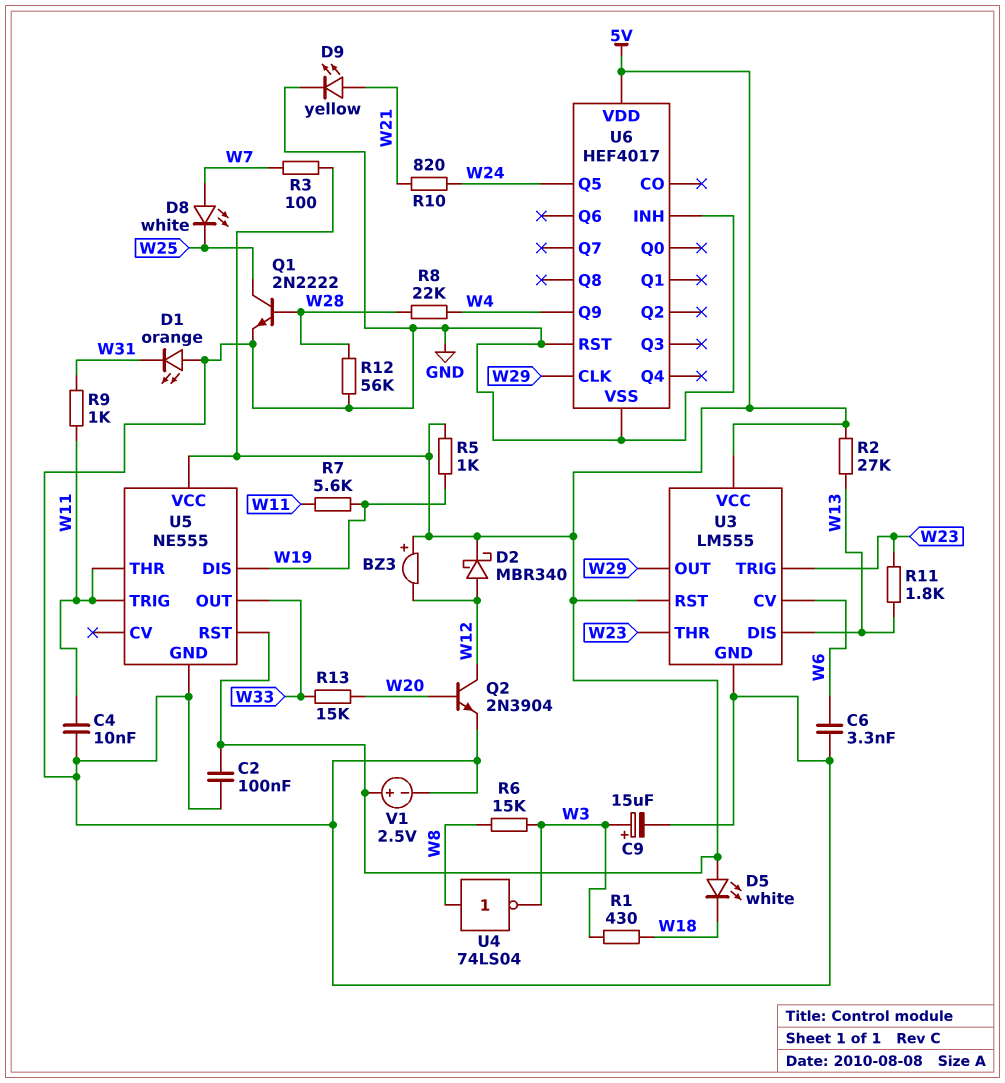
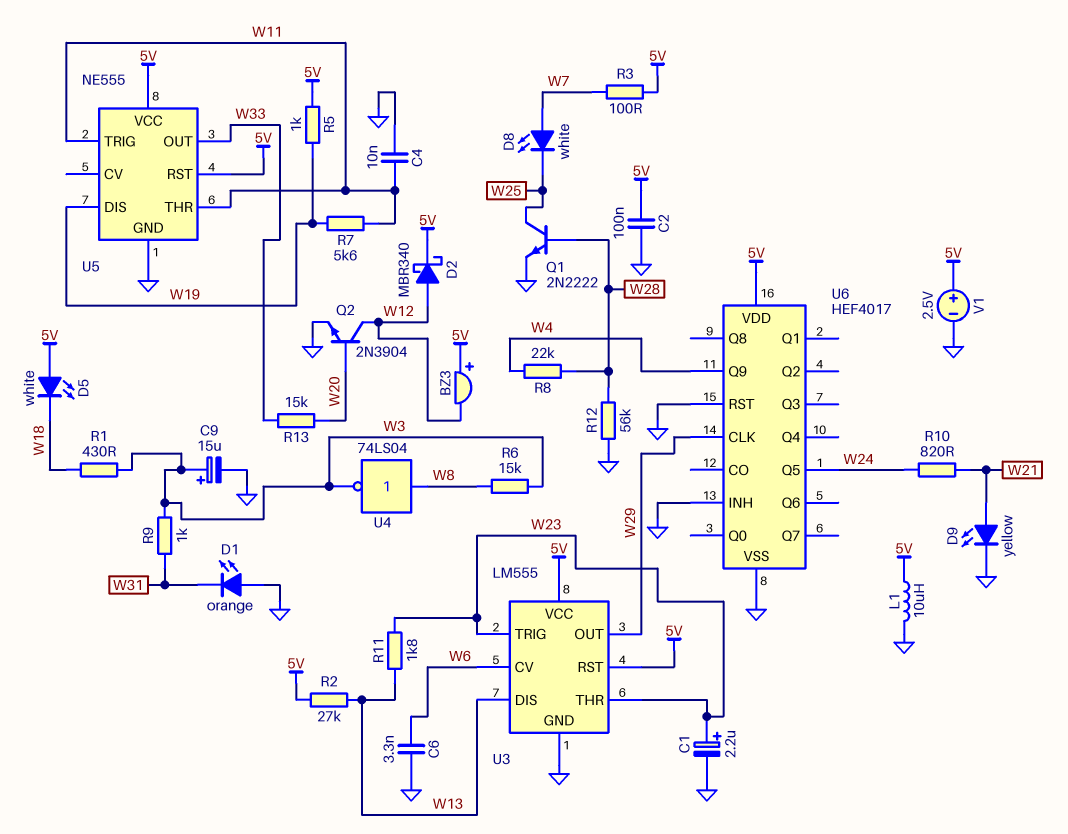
C1: none -> 2.2uF (plus W23, minus GND)
L1: none -> 10uH (5V, GND)
R9: 1k (W11, W31) -> 1k (W3, W31)

